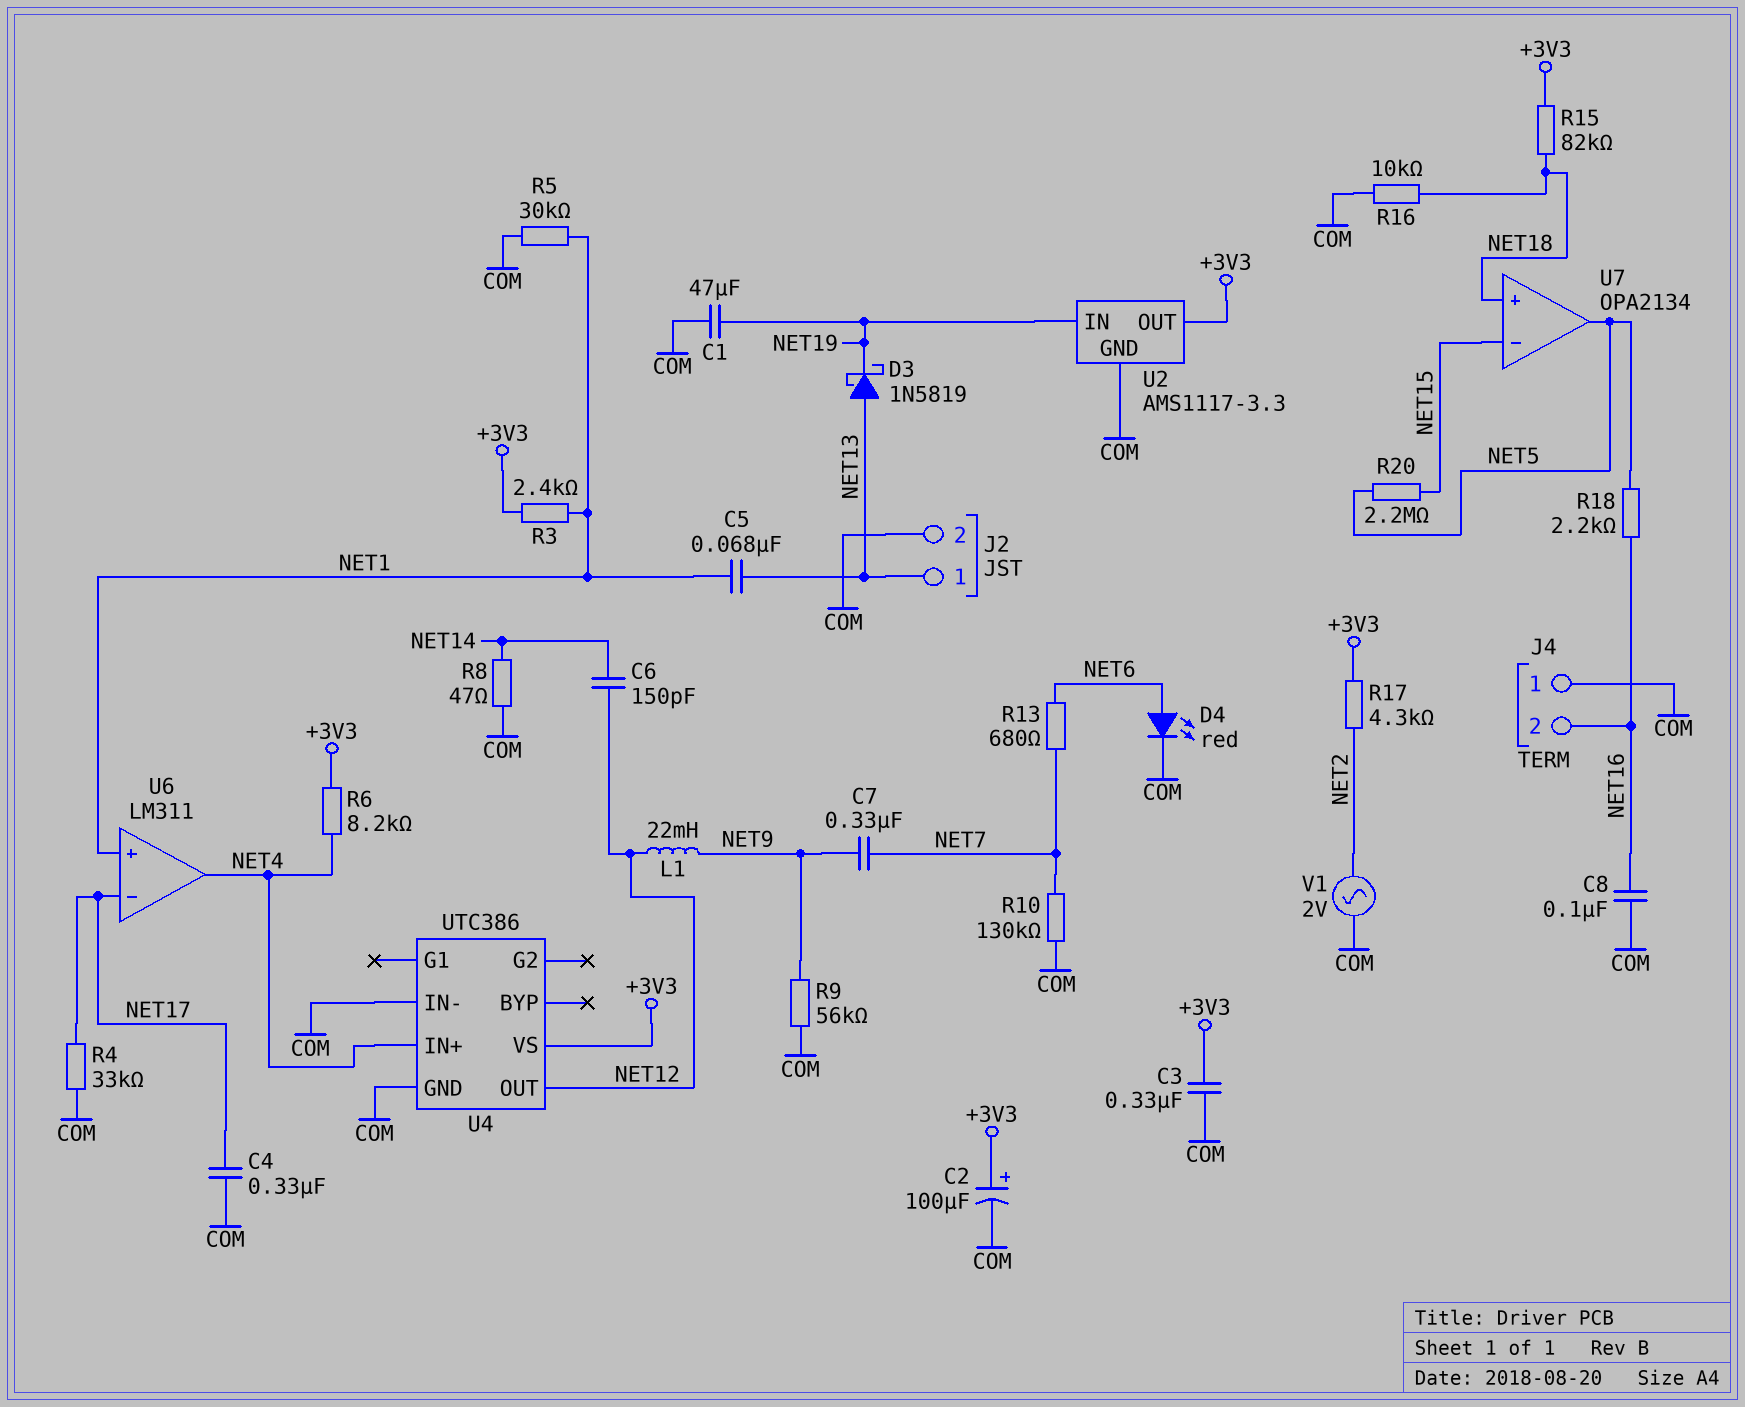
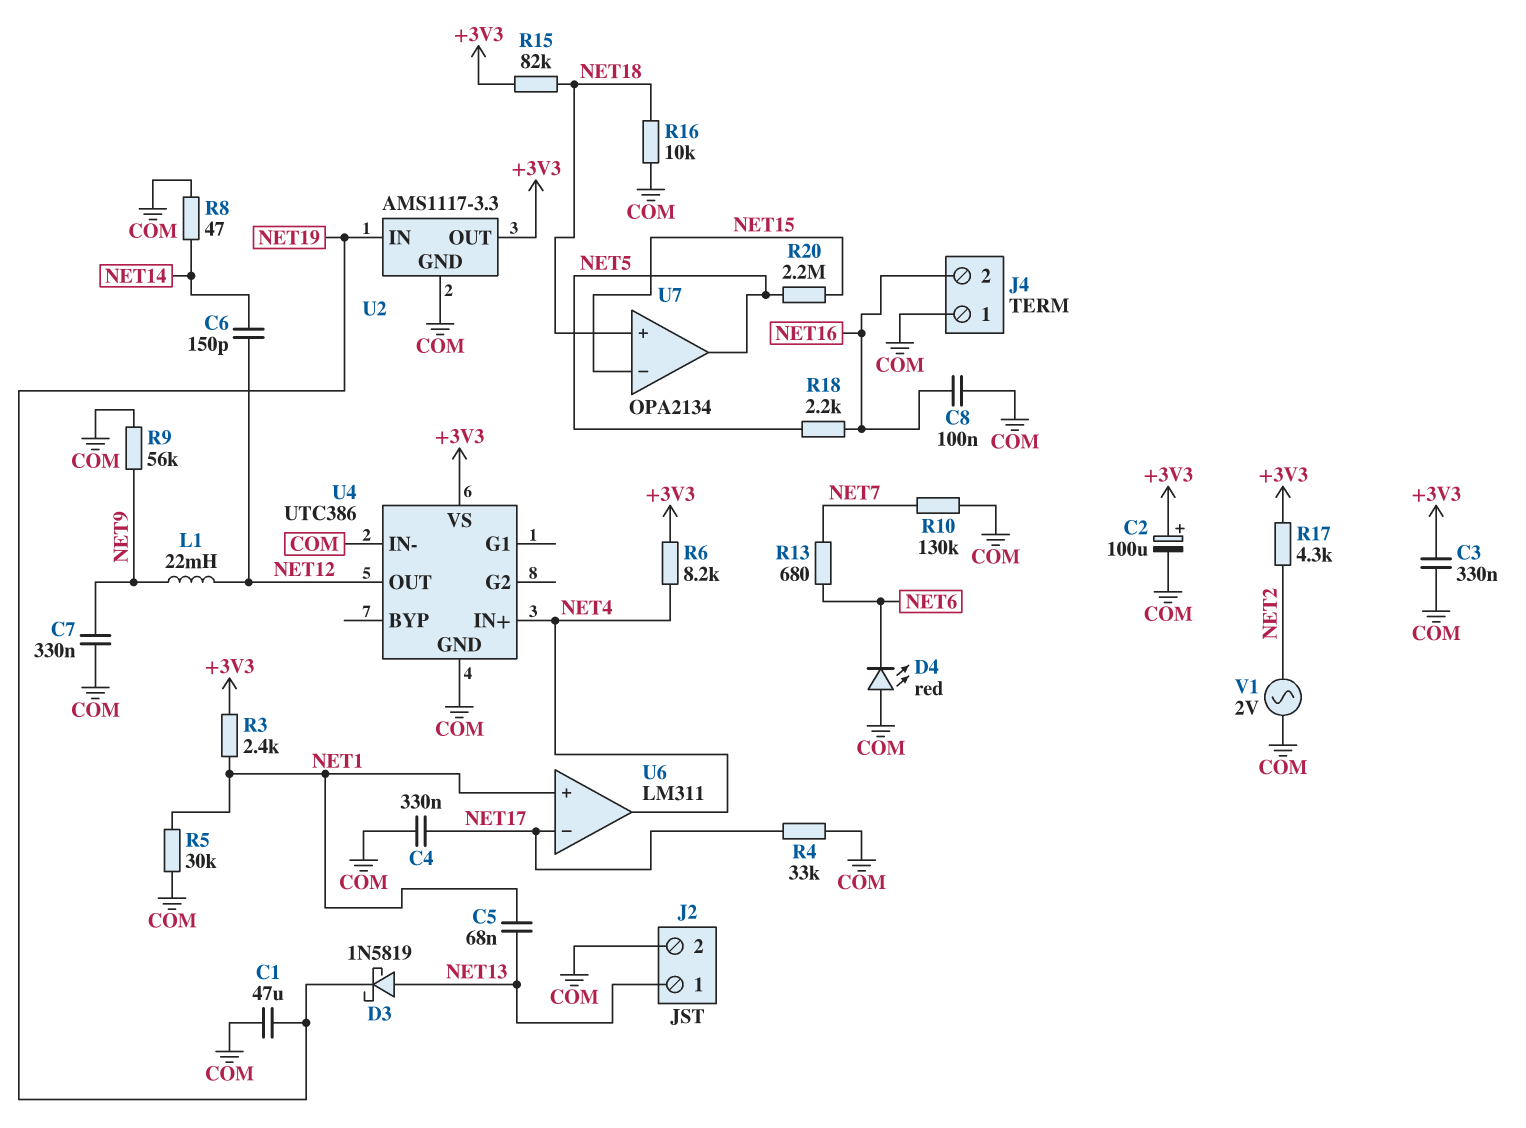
C7: 330nF (NET7, NET9) -> 330nF (COM, NET9)
D4: LED red (A NET6, K COM) -> LED red (A COM, K NET6)

